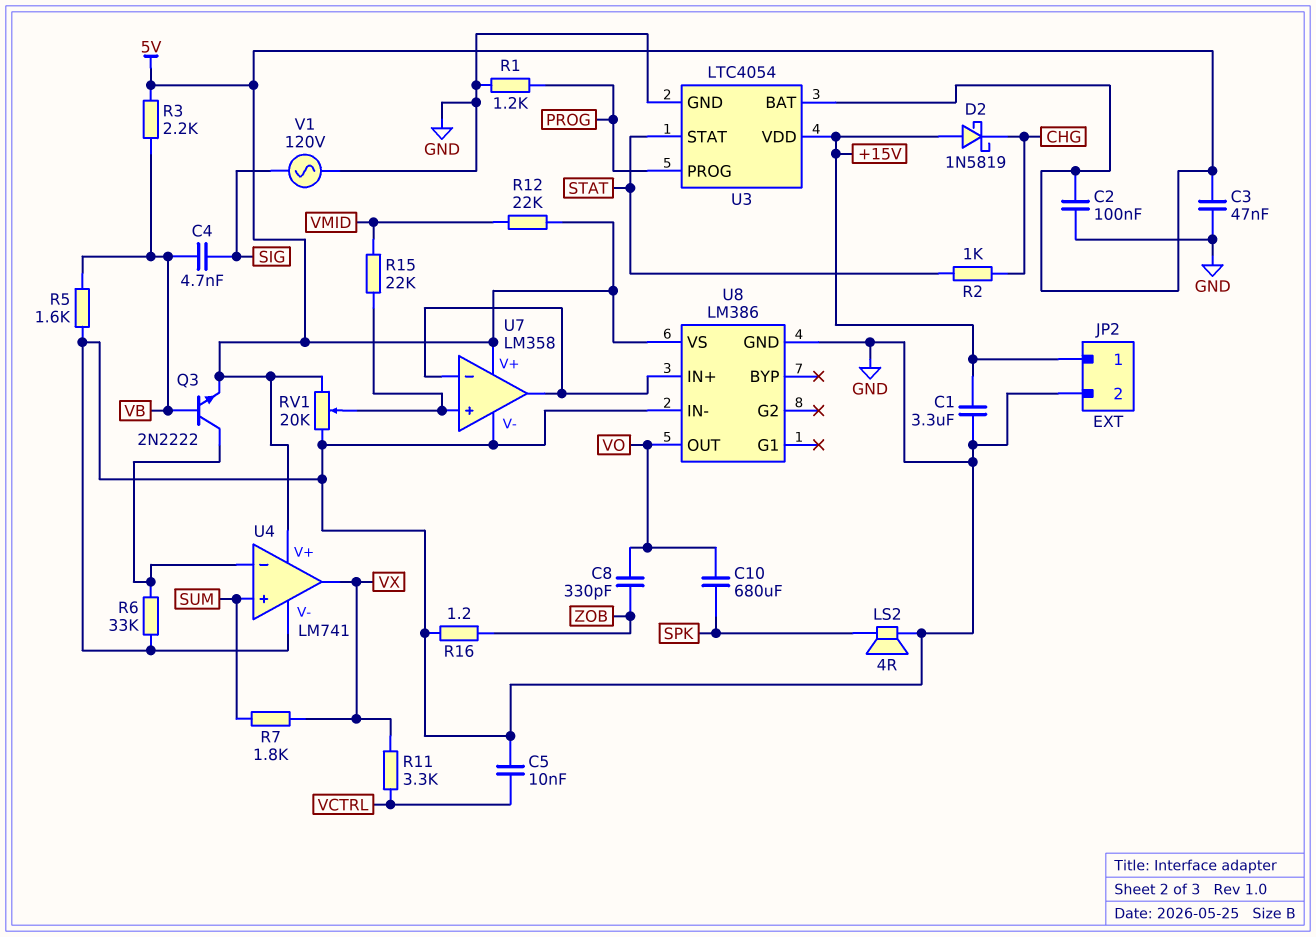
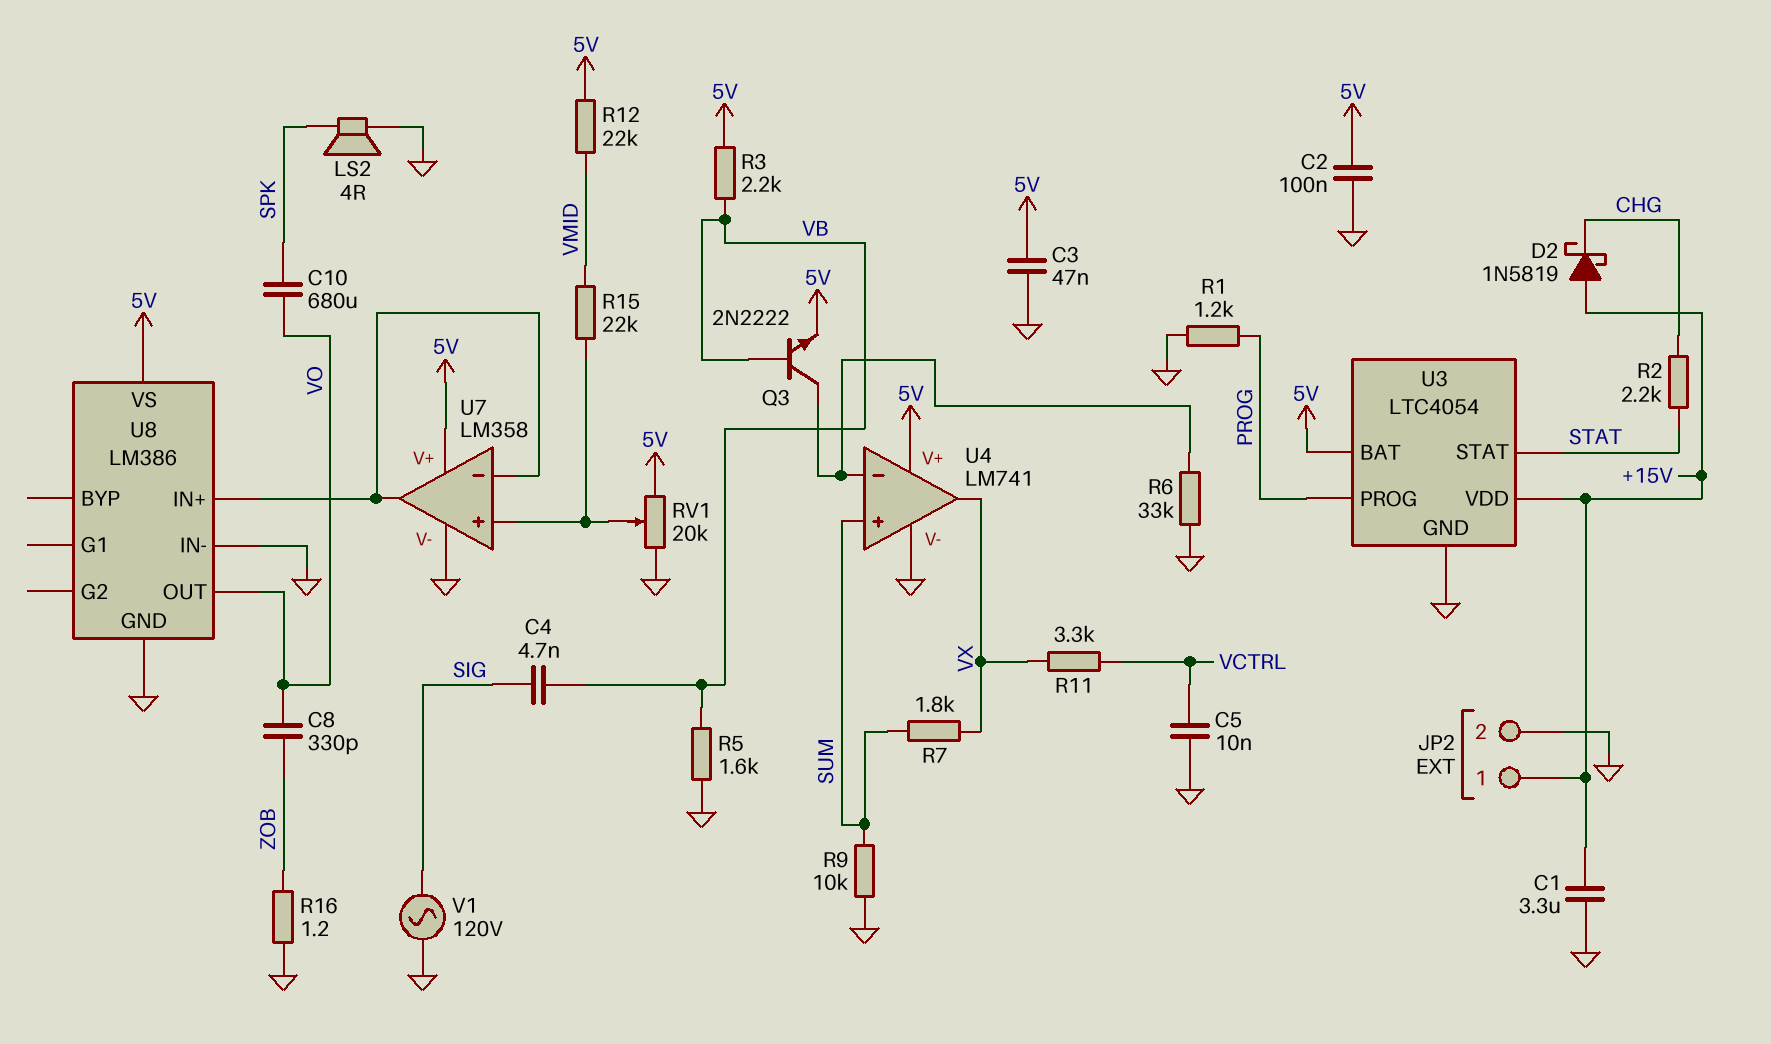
R2: 1k (CHG, STAT) -> 2.2k (CHG, STAT)
R9: none -> 10k (GND, SUM)

